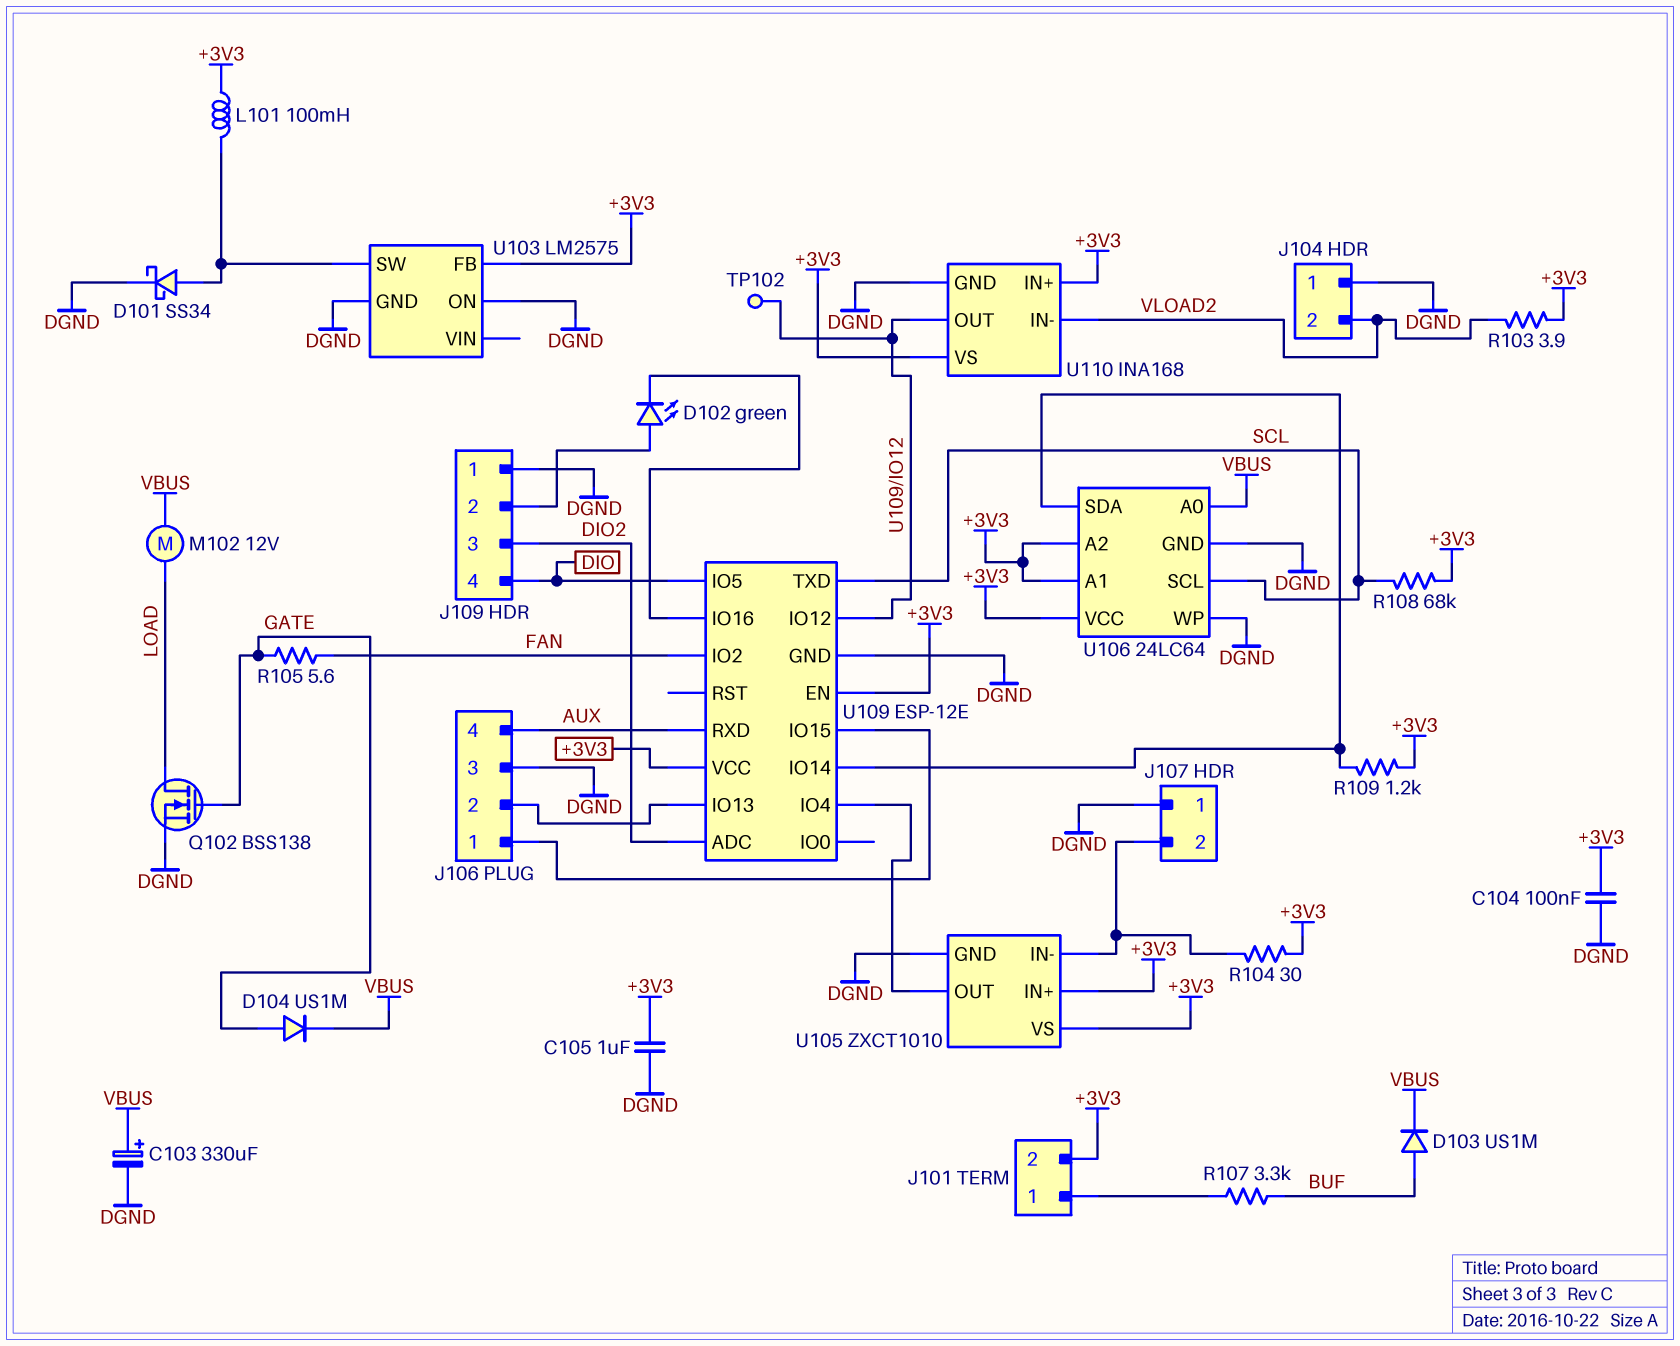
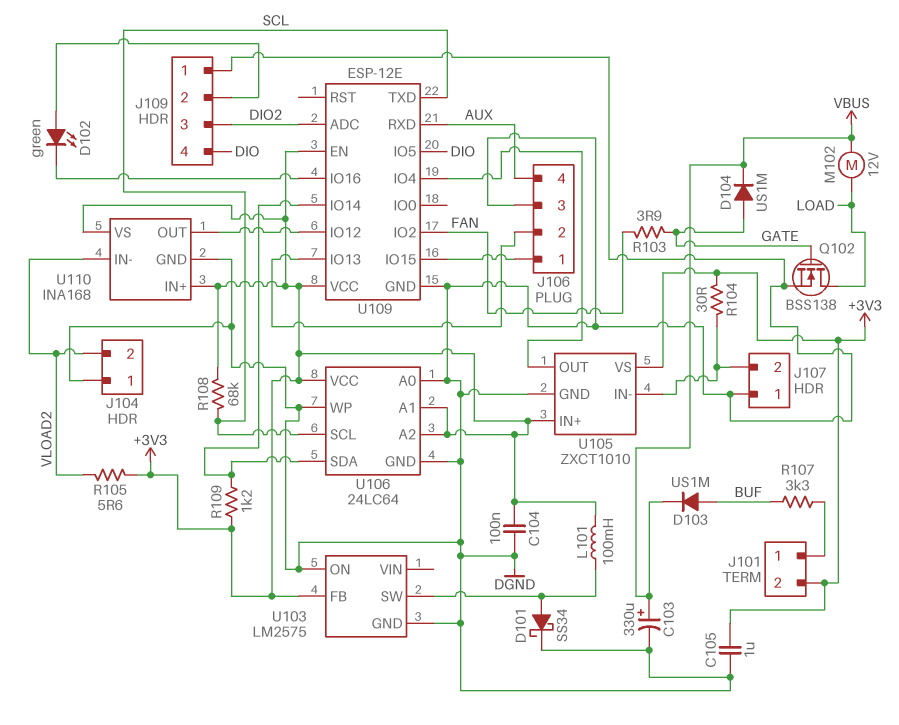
R103: 3.9 (+3V3, VLOAD2) -> 3.9 (FAN, GATE)
R105: 5.6 (FAN, GATE) -> 5.6 (+3V3, VLOAD2)
TP102: test point (U109/IO12) -> none
U106 pin A0: VBUS -> DGND

